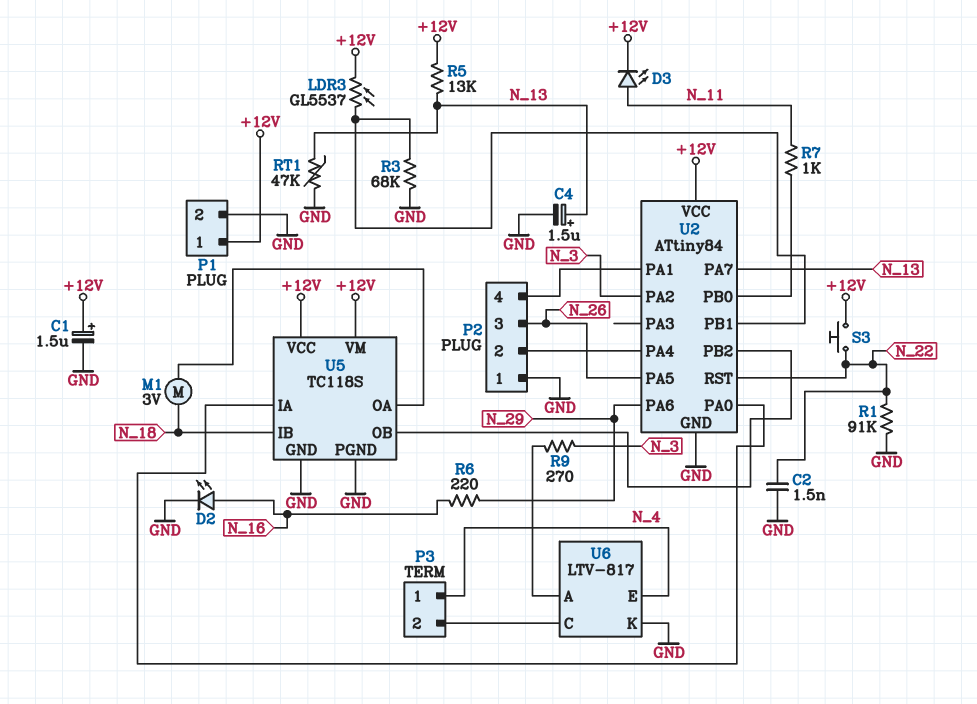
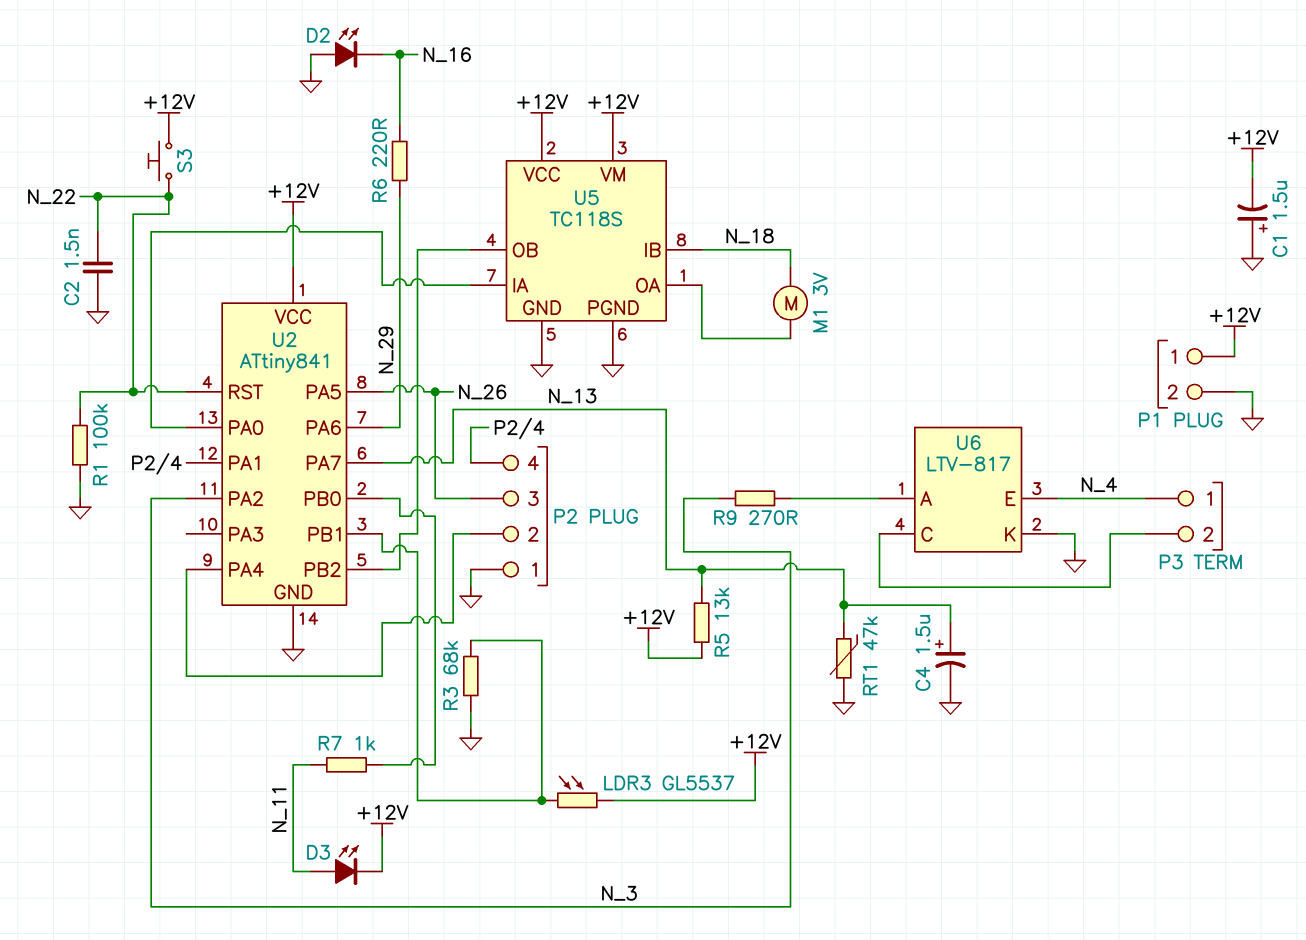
C1: 1.5uF (plus +12V, minus GND) -> 1.5uF (plus GND, minus +12V)
D2: LED (A N_16, K GND) -> LED (A GND, K N_16)
R1: 91k (GND, N_22) -> 100k (GND, N_22)
U2: ATtiny84 -> ATtiny841

